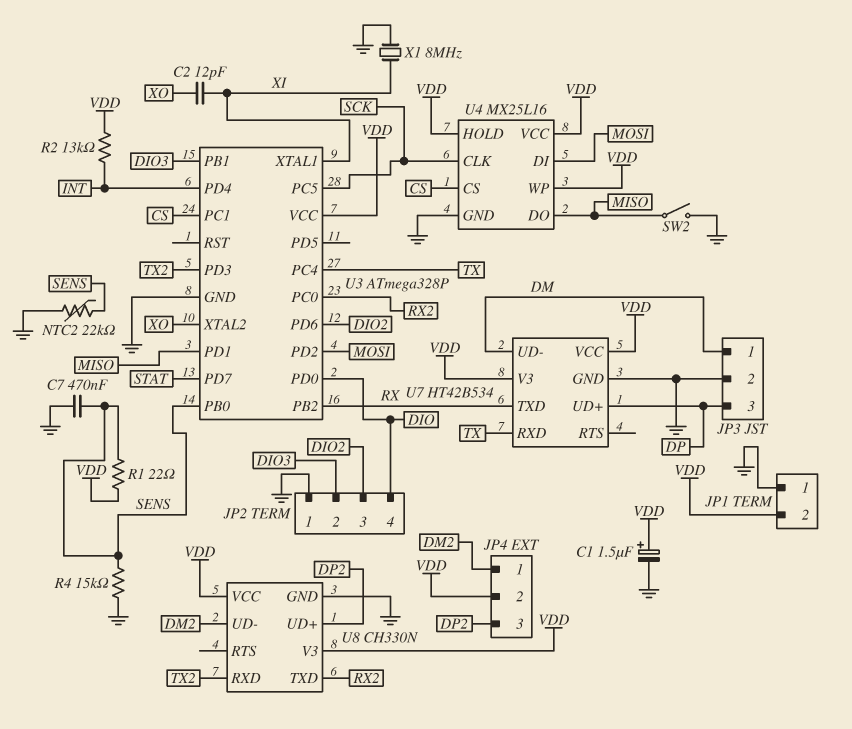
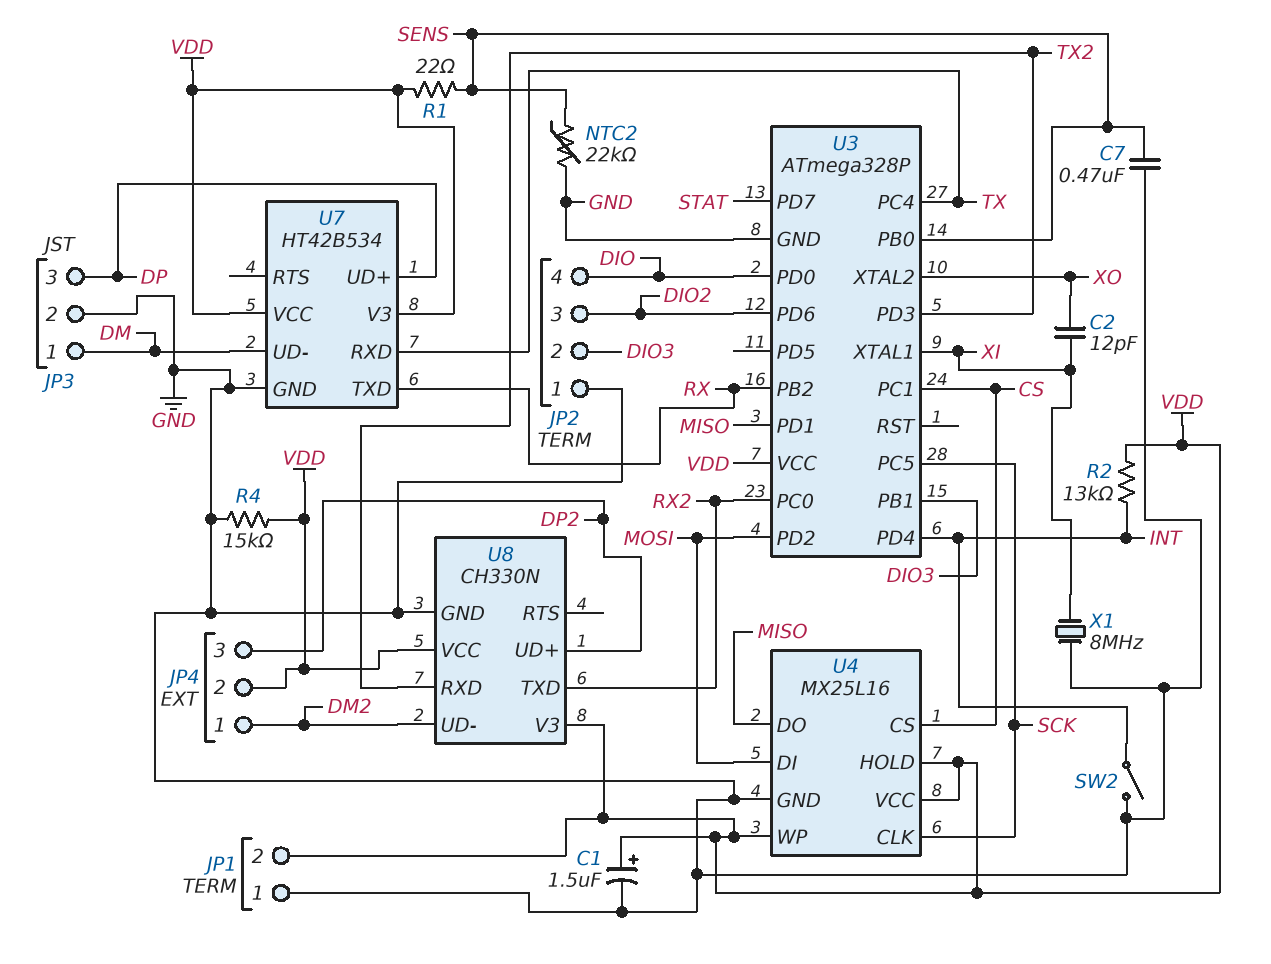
R4: 15k (GND, SENS) -> 15k (GND, VDD)
SW2: switch (GND, MISO) -> switch (GND, INT)

